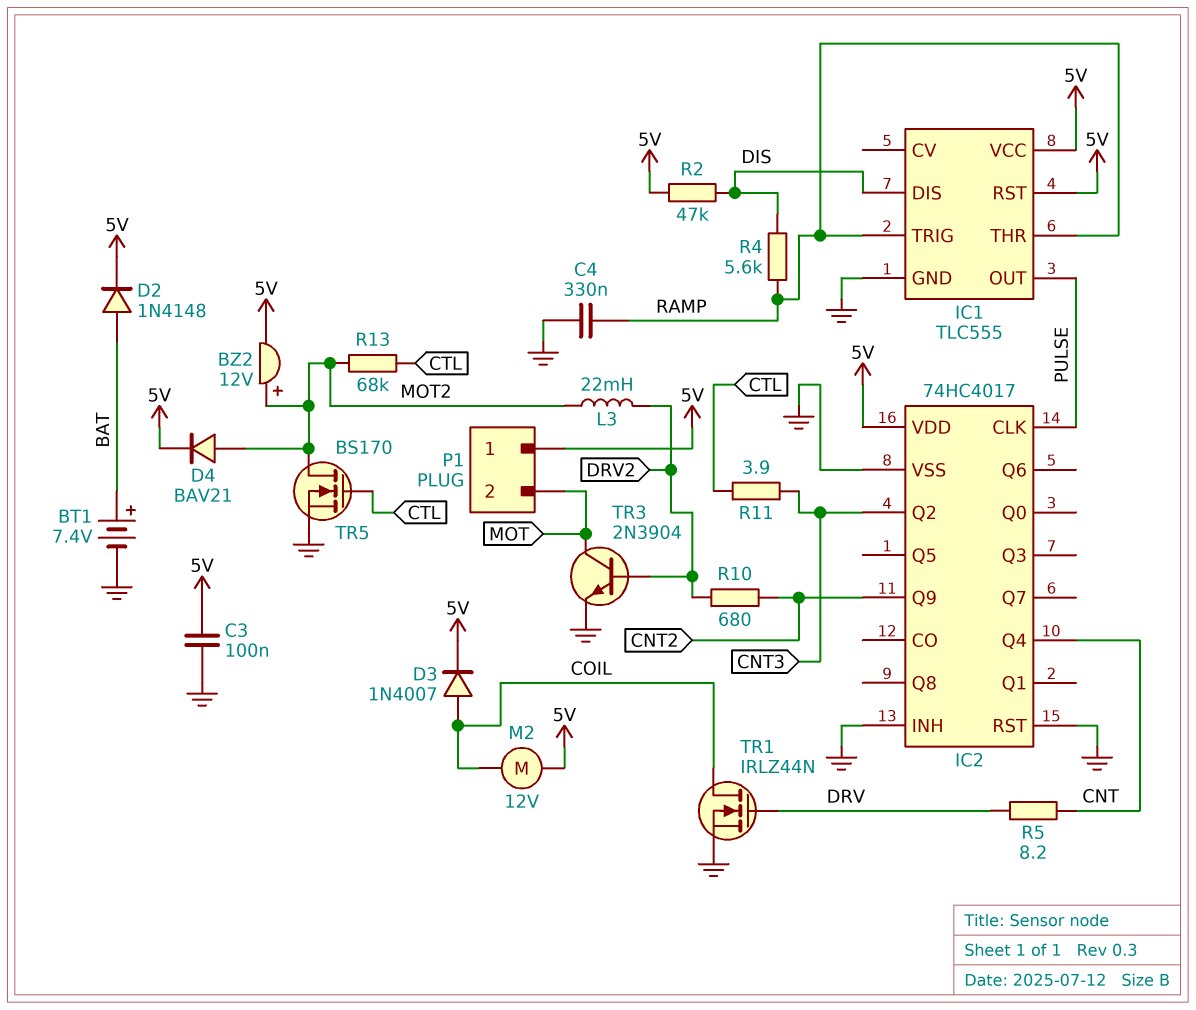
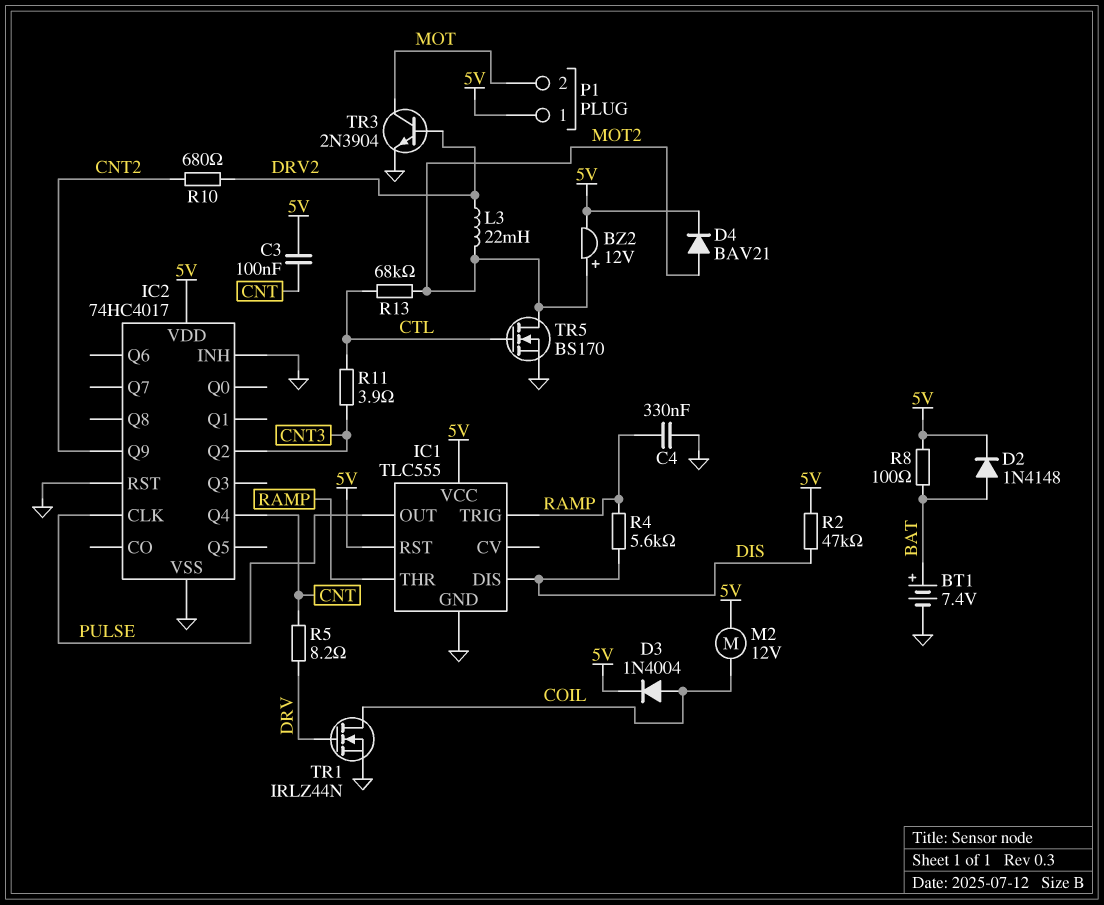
C3: 100nF (5V, GND) -> 100nF (5V, CNT)
D3: diode 1N4007 (A COIL, K 5V) -> diode 1N4004 (A COIL, K 5V)
R8: none -> 100 (5V, BAT)

